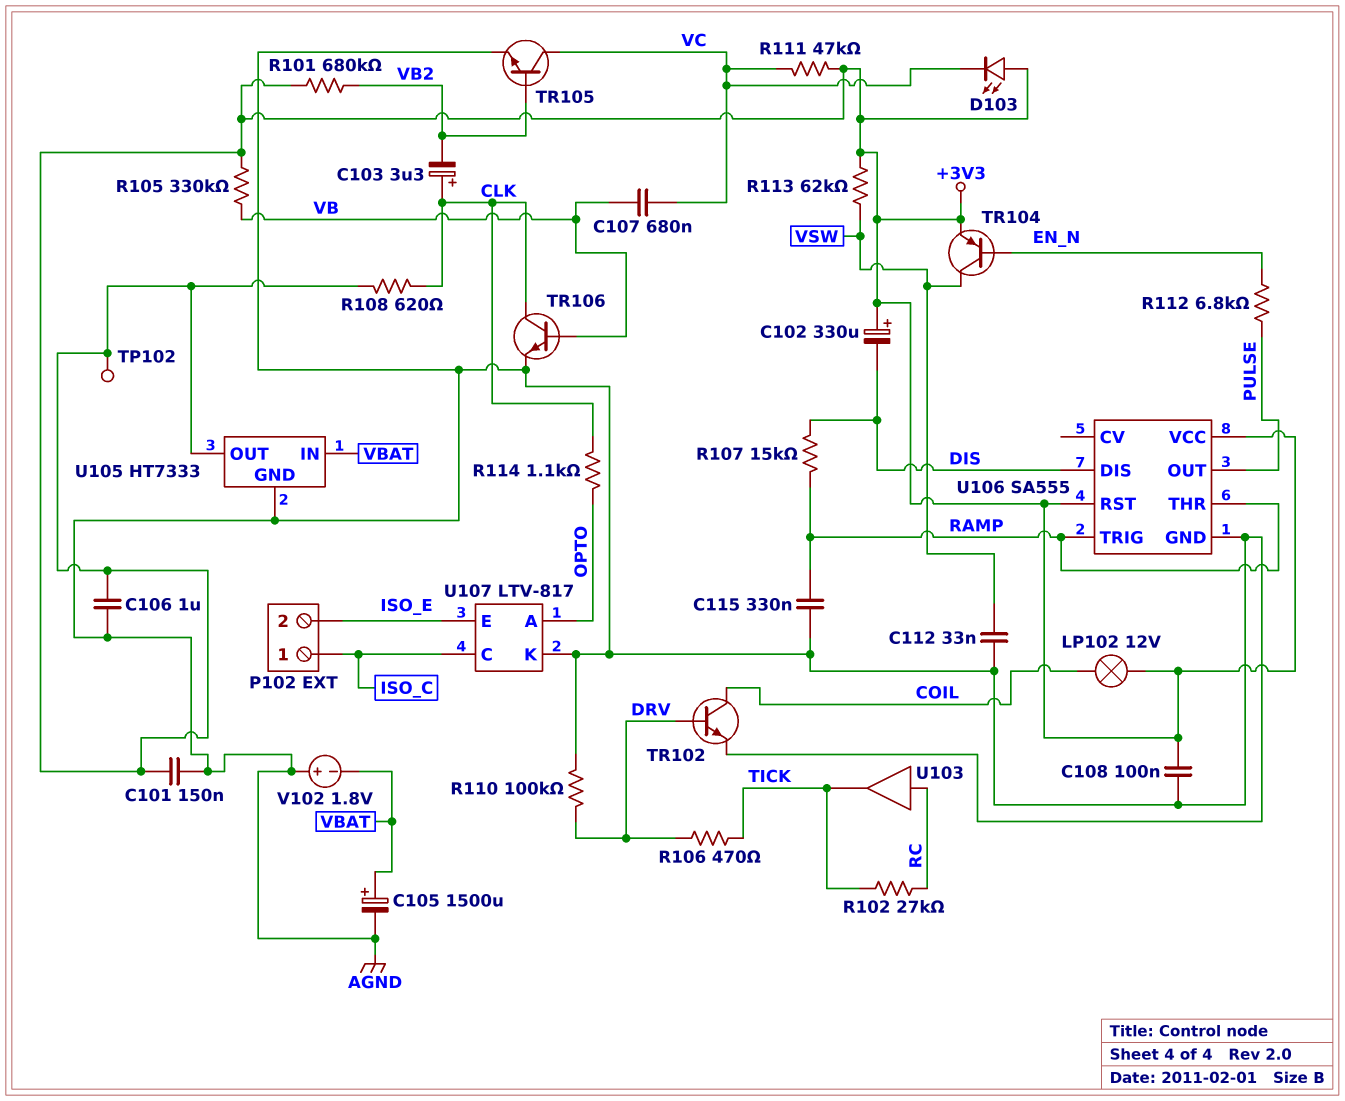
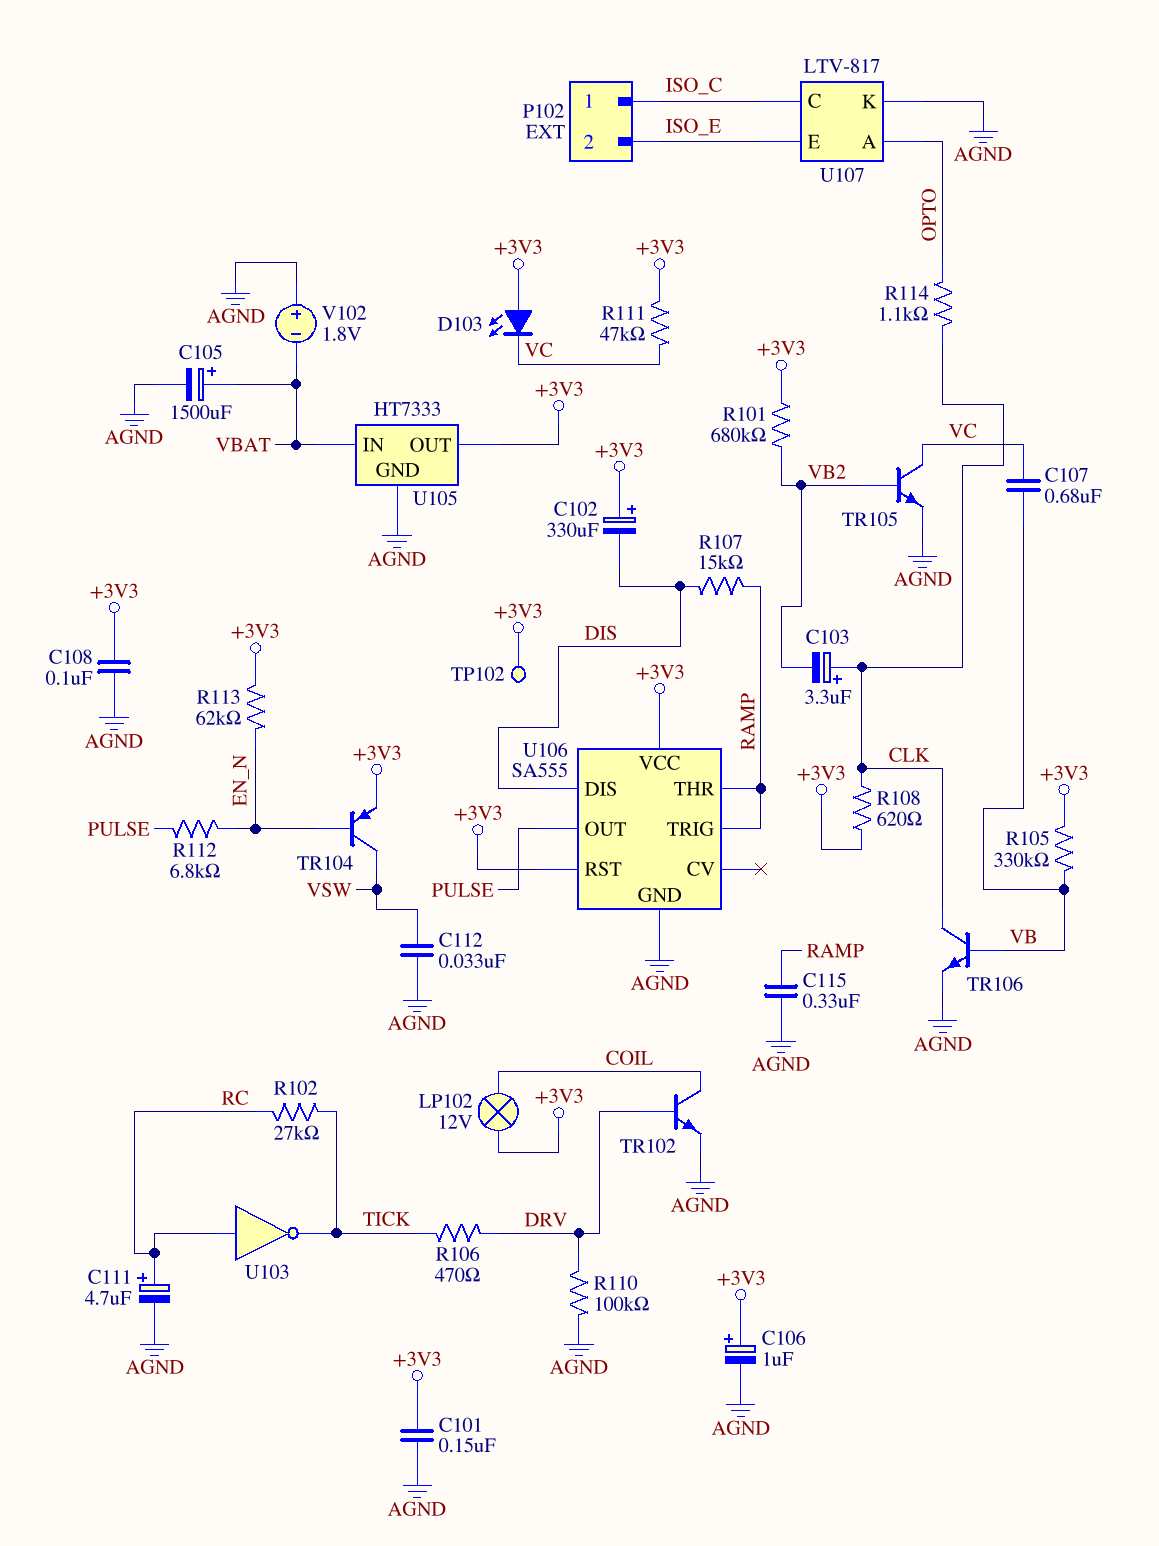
C106: 1uF (+3V3, AGND) -> 1uF (plus +3V3, minus AGND)
C111: none -> 4.7uF (plus RC, minus AGND)
R113: 62k (+3V3, VSW) -> 62k (+3V3, EN_N)
U103: buffer (in RC, out TICK) -> NOT (in RC, out TICK)

